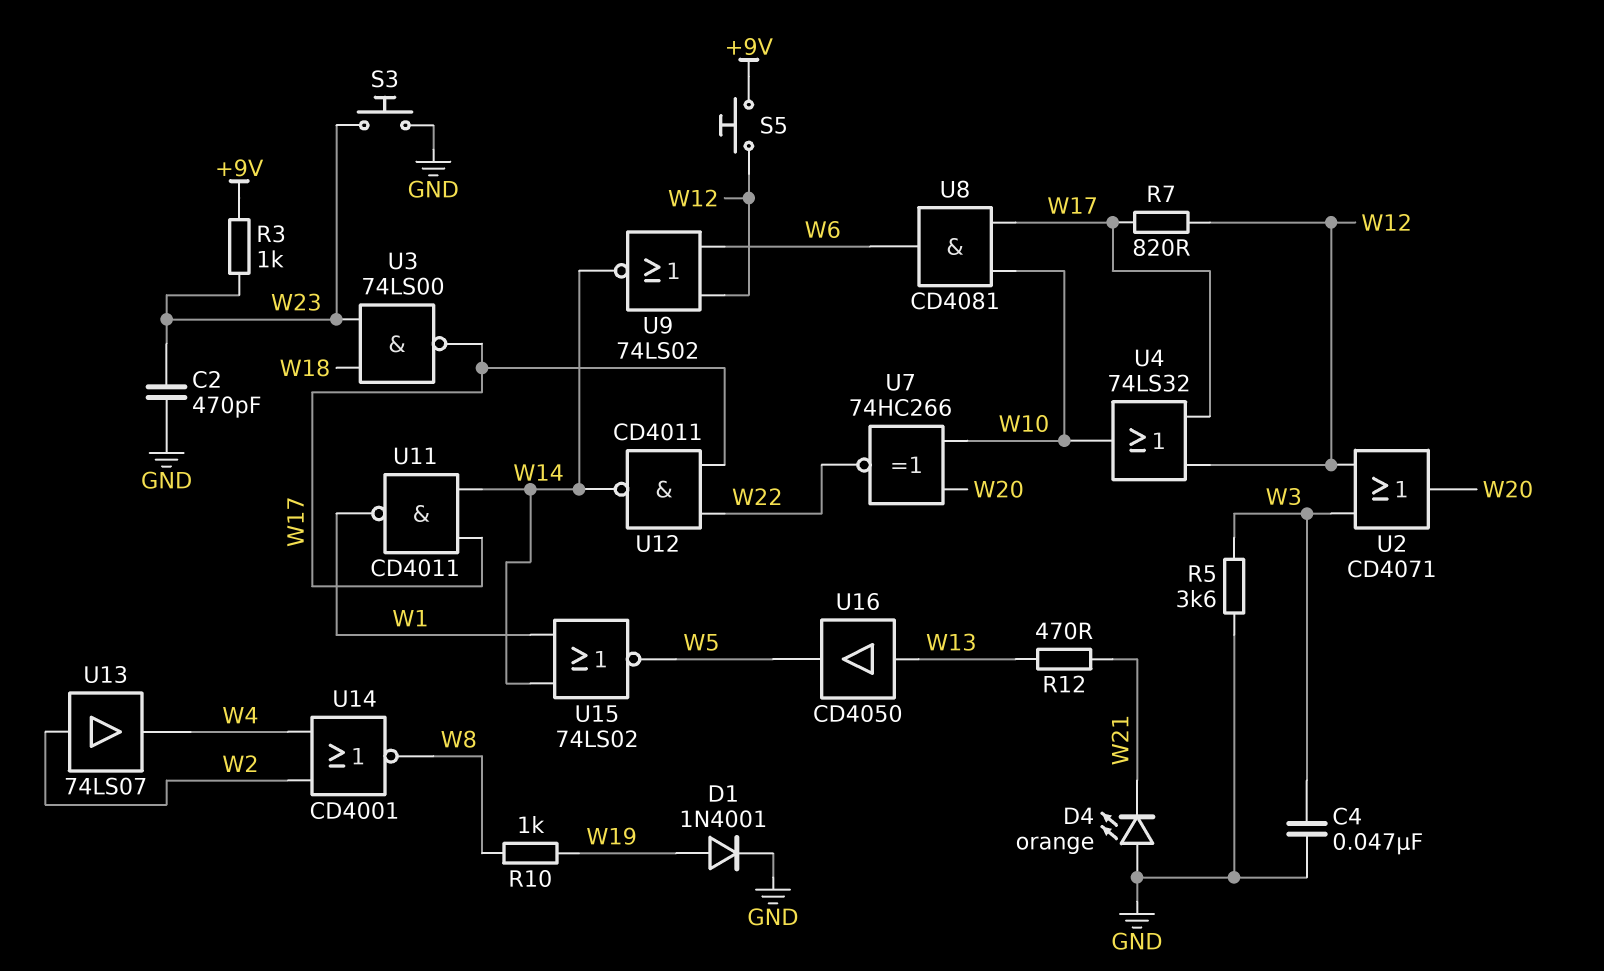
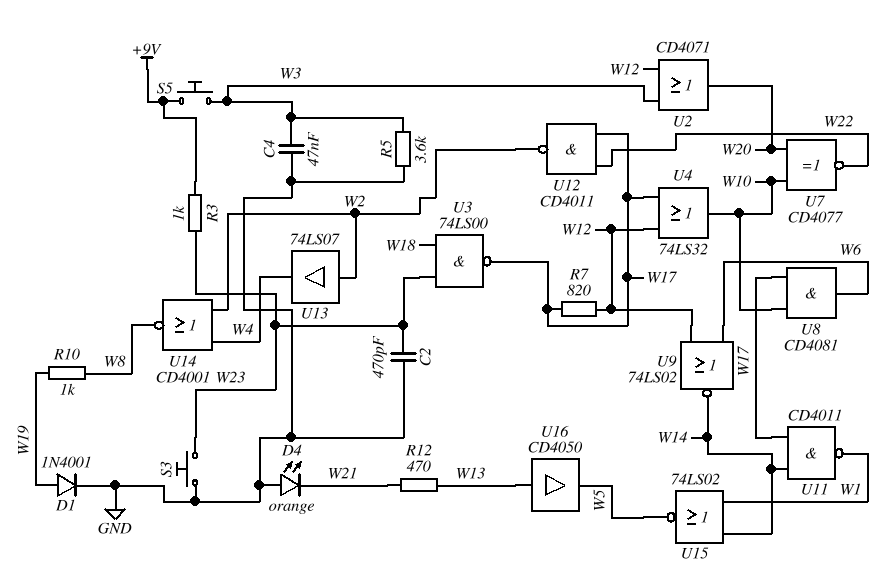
S5: button (+9V, W12) -> button (+9V, W3)
U7: XNOR 74HC266 (in W10, in W20, out W22) -> XNOR CD4077 (in W10, in W20, out W22)
U12: NAND CD4011 (in W17, in W22, out W14) -> NAND CD4011 (in W17, in W22, out W2)

